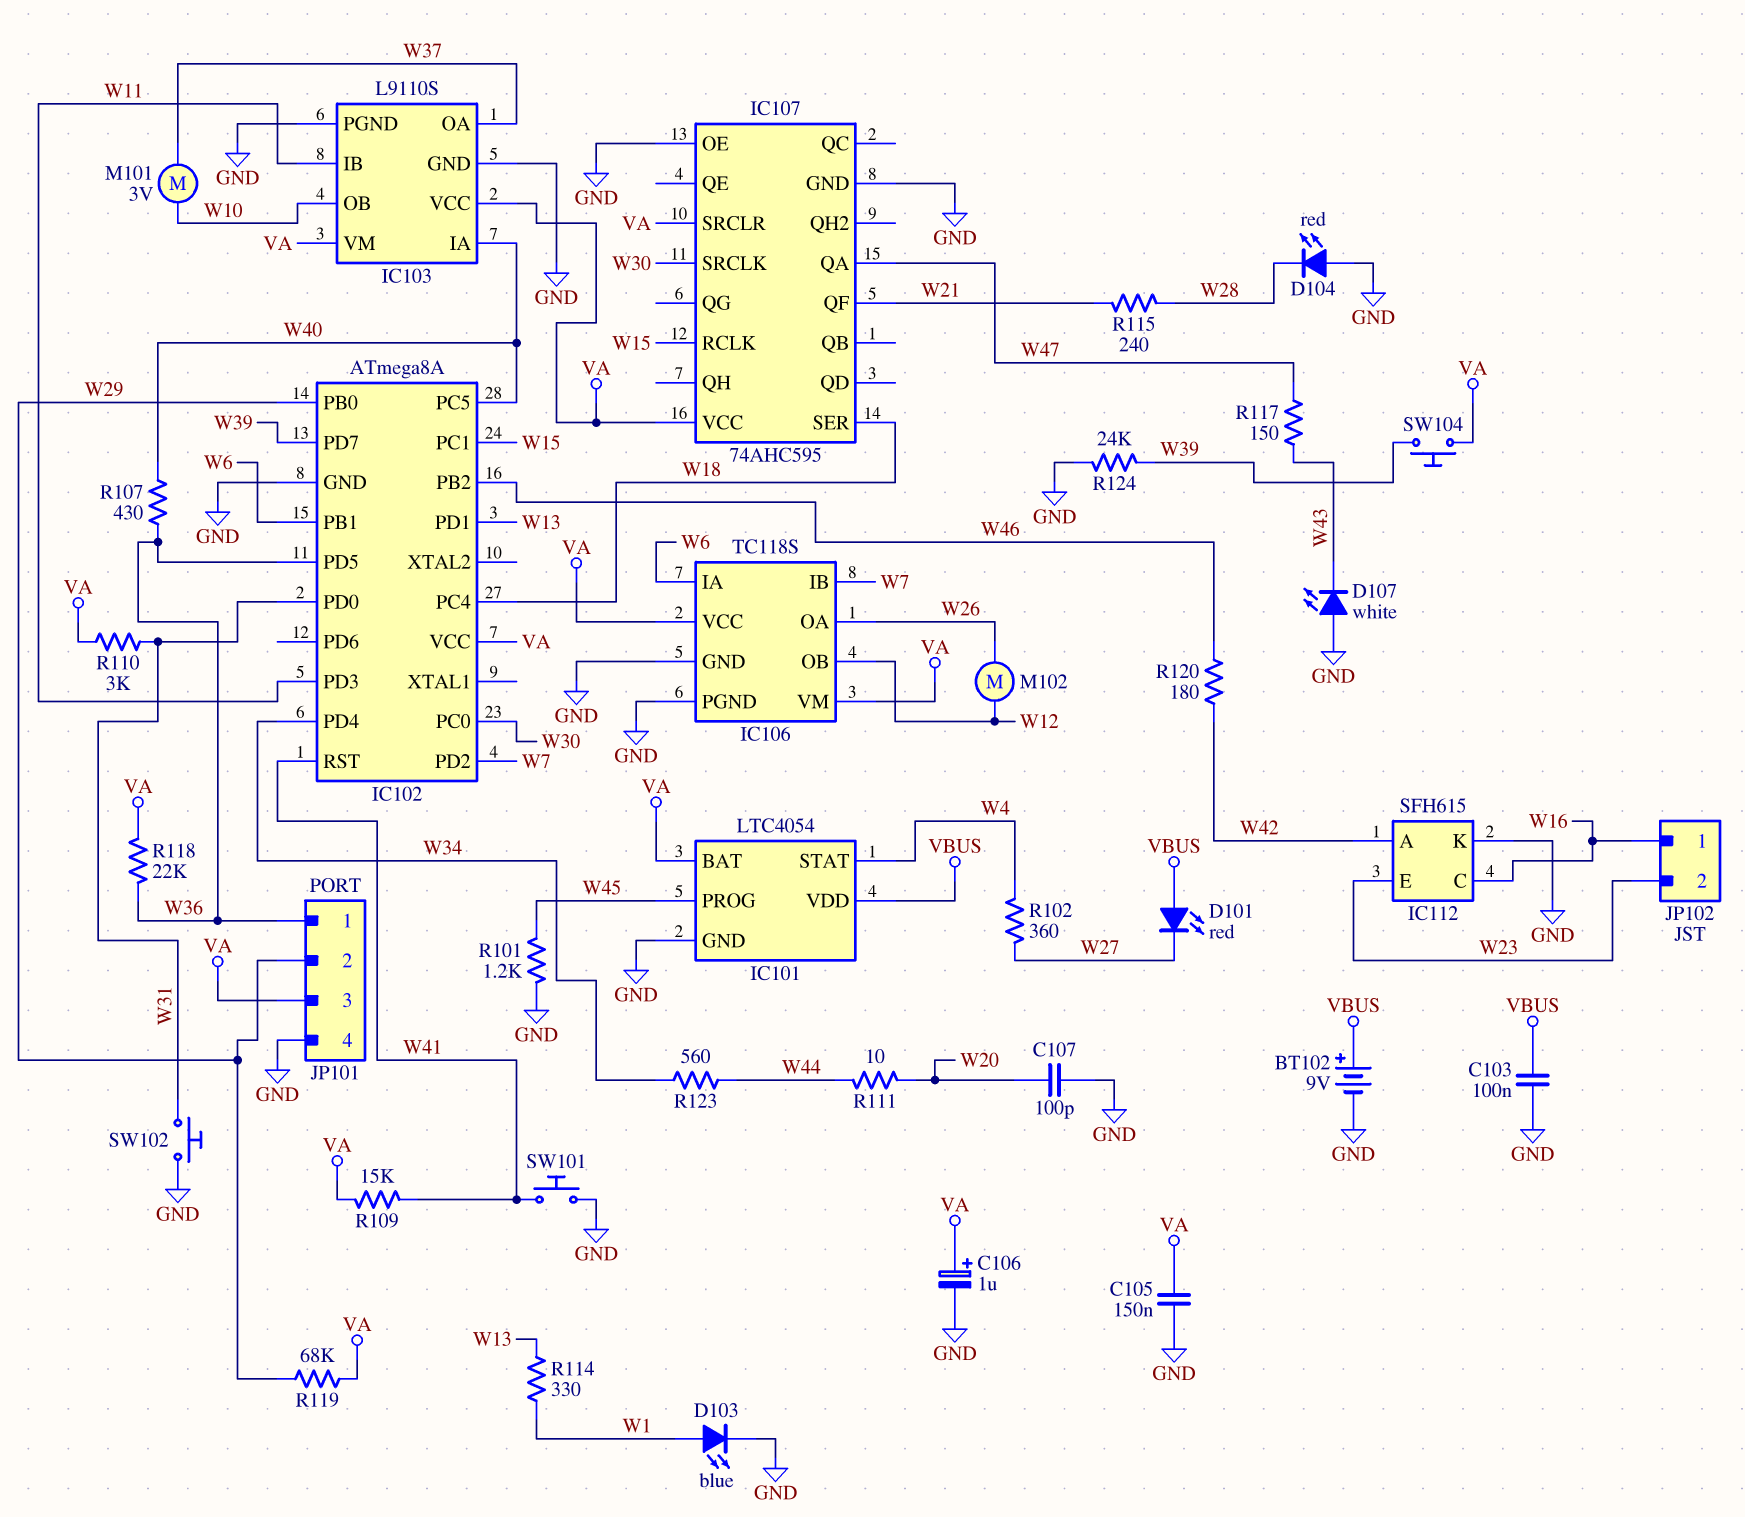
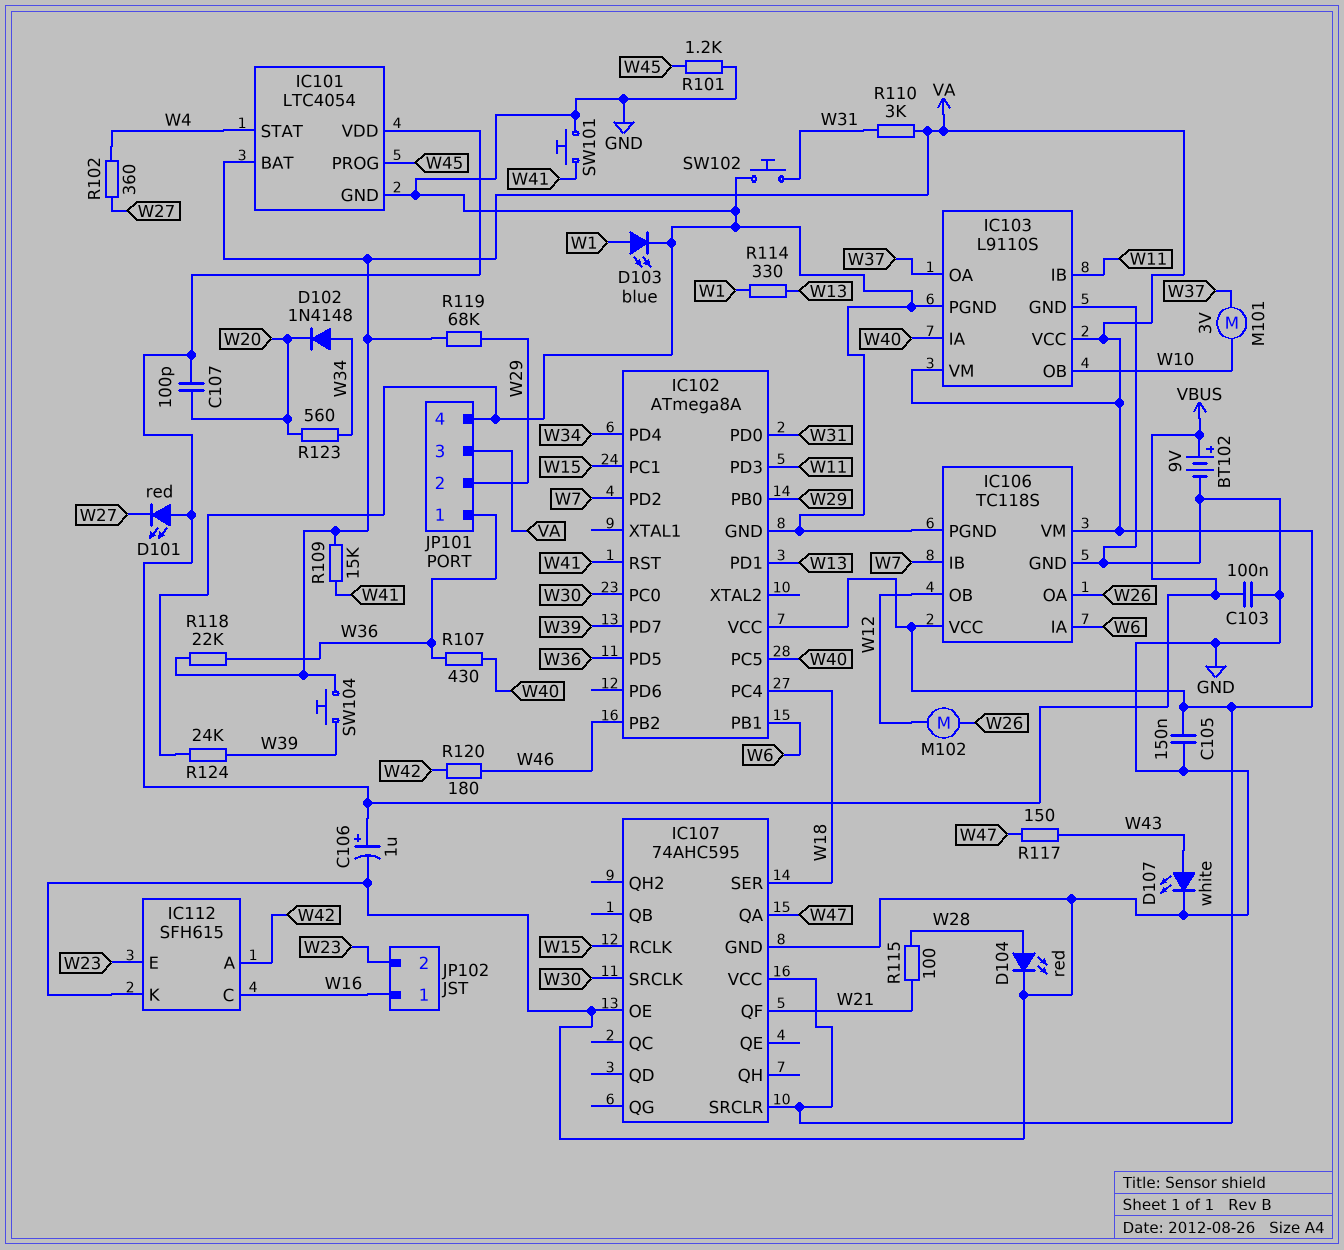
C106: 1uF (plus VA, minus GND) -> 1uF (plus VBUS, minus GND)
C107: 100pF (GND, W20) -> 100pF (VBUS, W20)
D102: none -> diode 1N4148 (A W34, K W20)
D104: LED red (A GND, K W28) -> LED red (A W28, K GND)
D107: LED white (A GND, K W43) -> LED white (A W43, K GND)
R111: 10 (W20, W44) -> none
R115: 240 (W21, W28) -> 100 (W21, W28)
R123: 560 (W34, W44) -> 560 (W20, W34)

